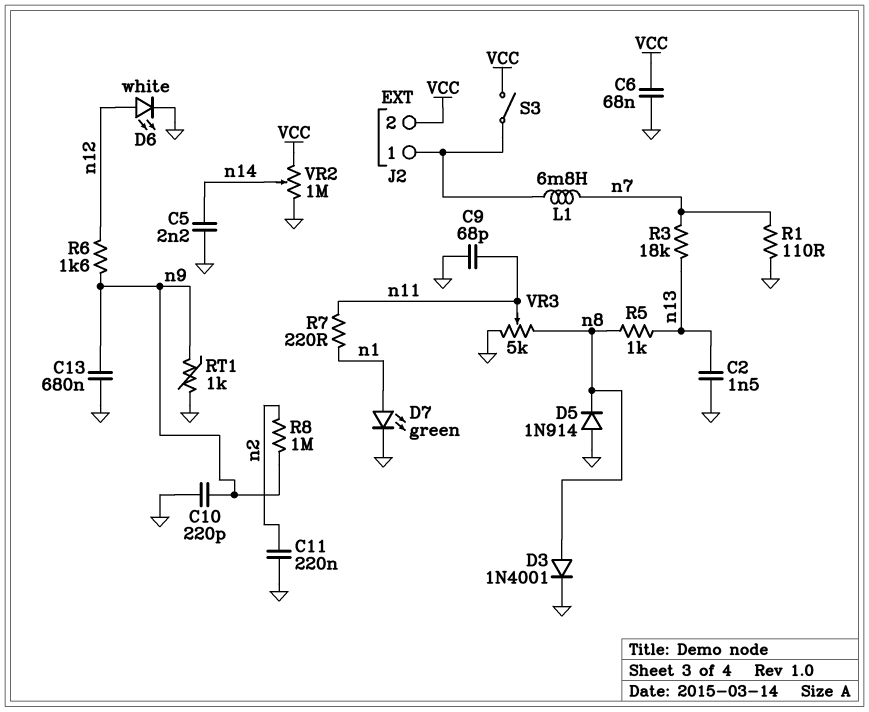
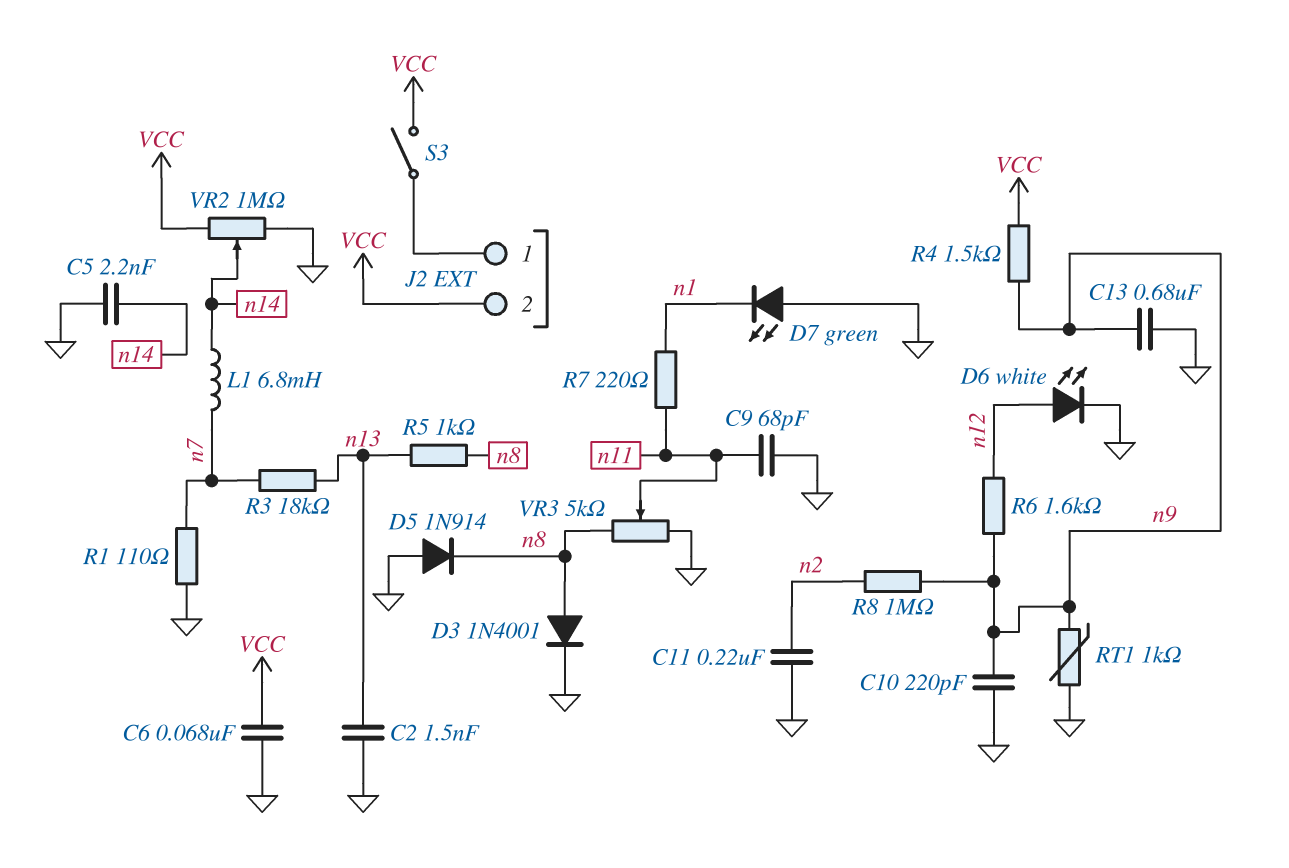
D7: LED green (A n1, K GND) -> LED green (A GND, K n1)
L1: 6.8mH (J2/1, n7) -> 6.8mH (n7, n14)
R4: none -> 1.5k (VCC, n9)

